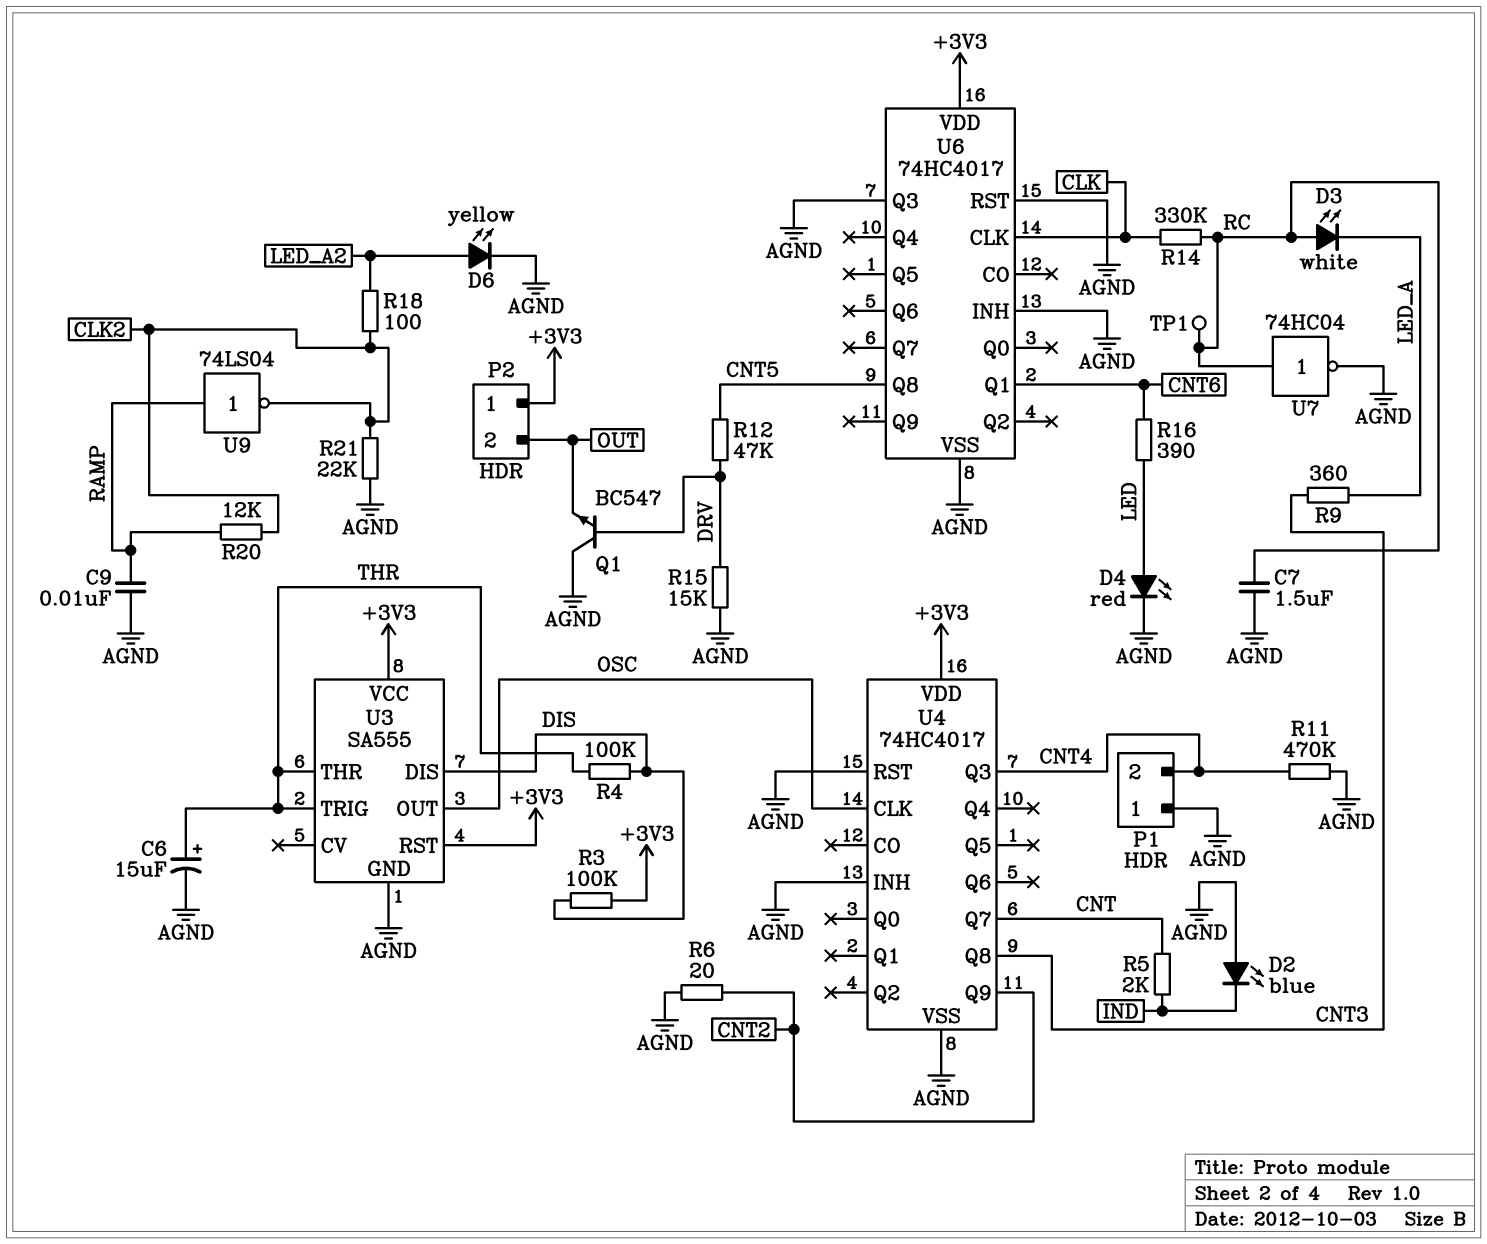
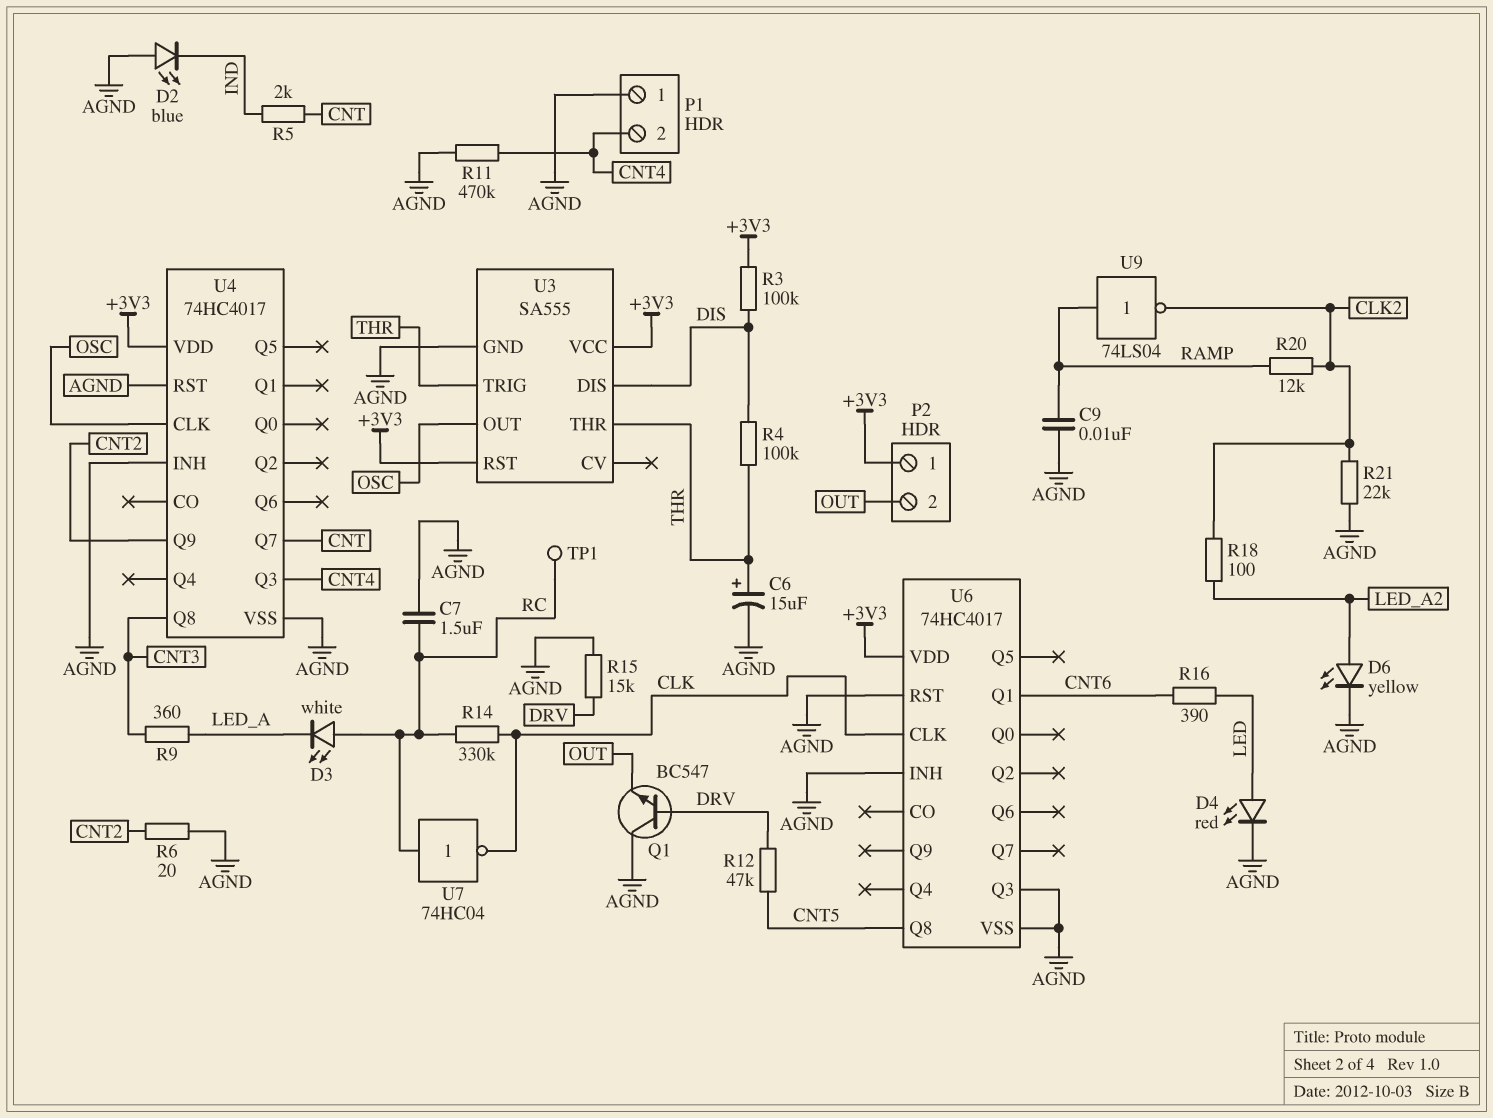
U7: NOT 74HC04 (in RC, out AGND) -> NOT 74HC04 (in RC, out CLK)

